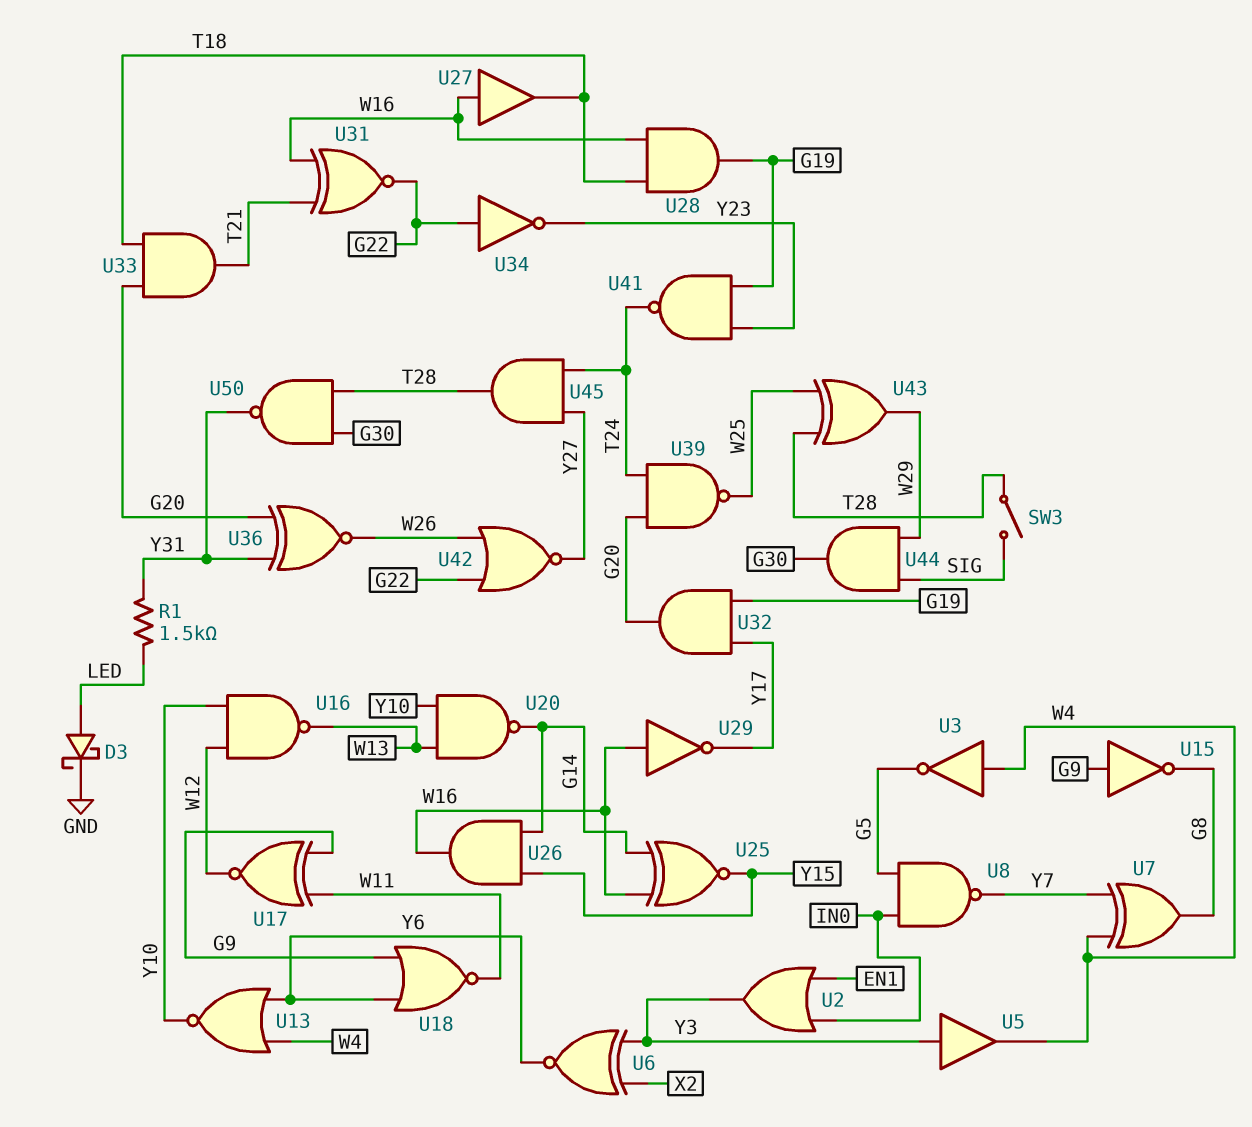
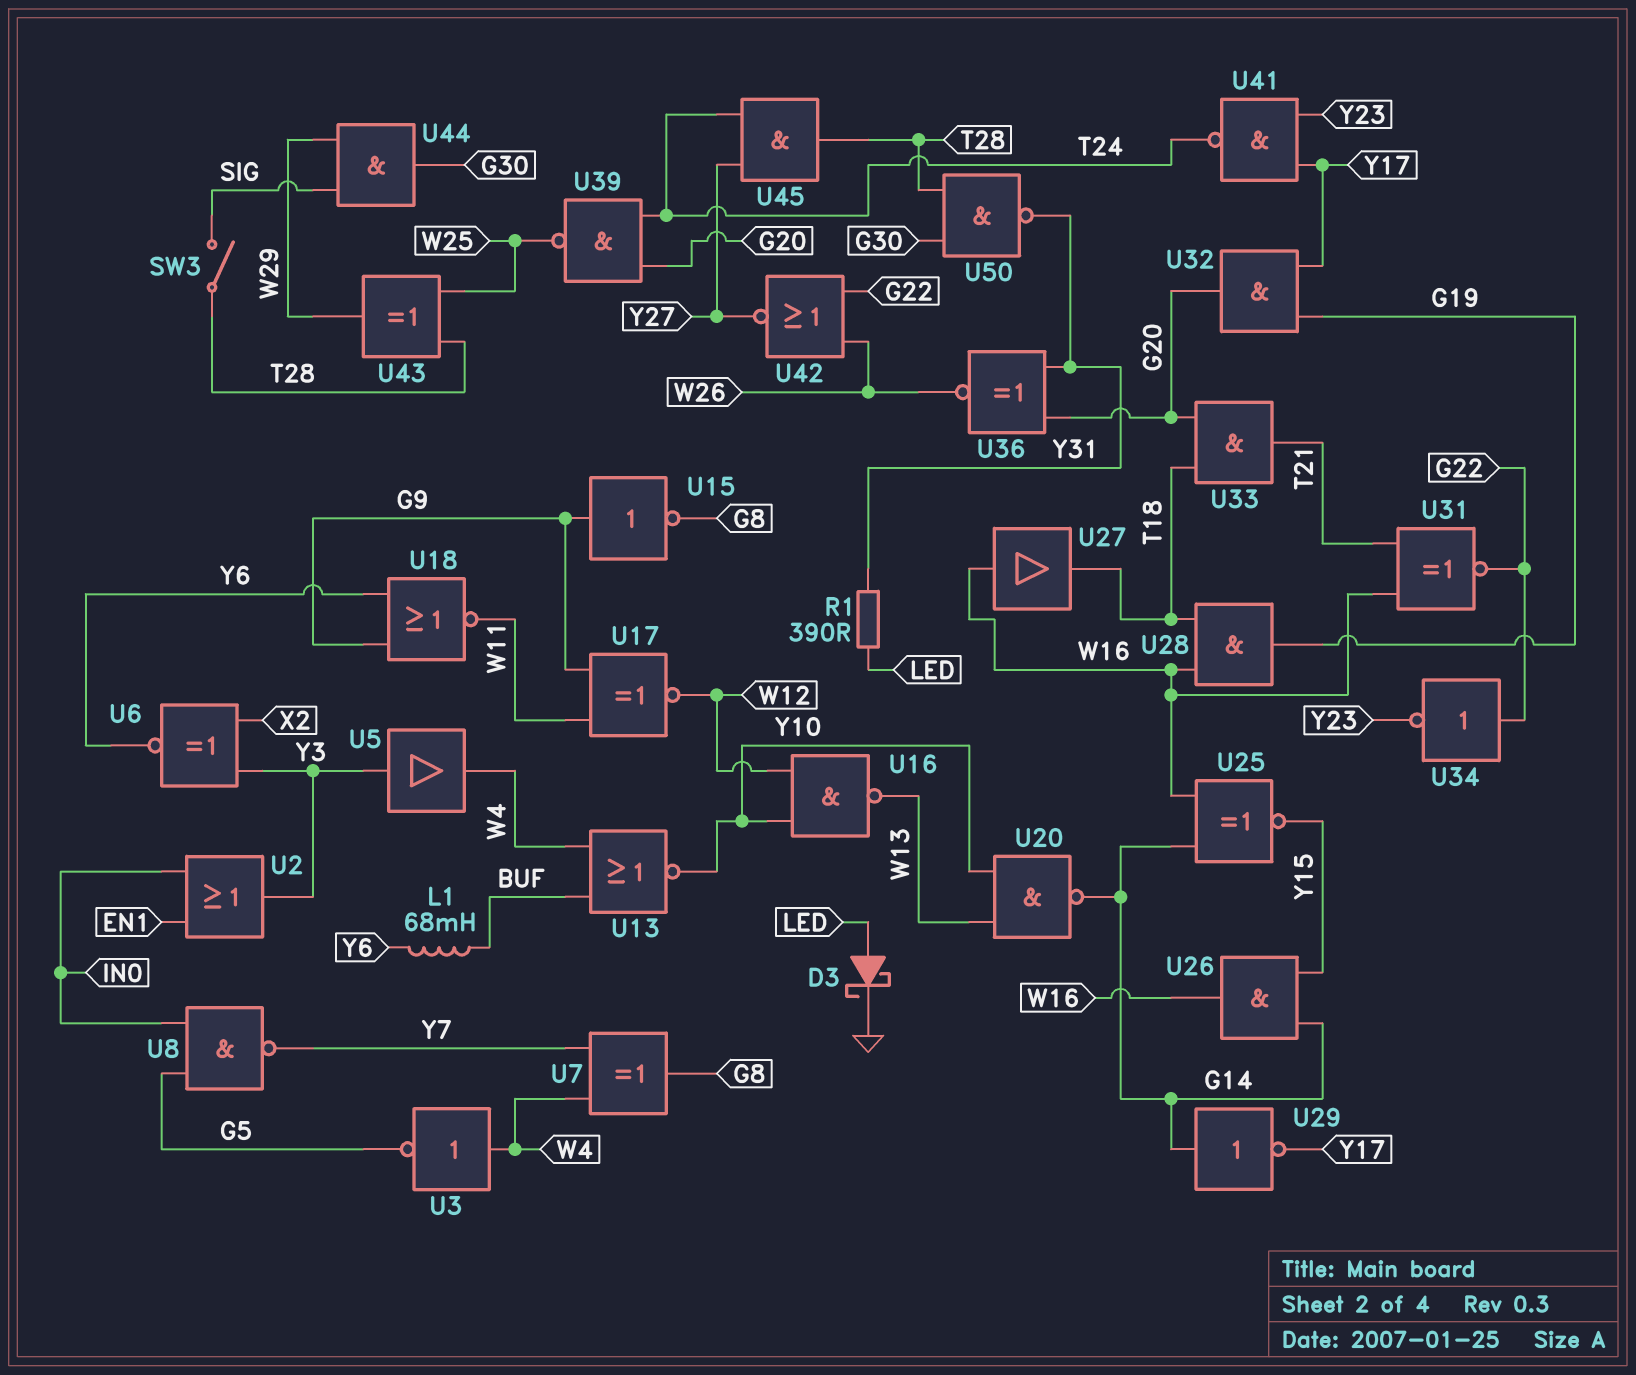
L1: none -> 68mH (BUF, Y6)
R1: 1.5k (LED, Y31) -> 390 (LED, Y31)
U13: NOR (in W4, in Y6, out Y10) -> NOR (in BUF, in W4, out Y10)
U29: NOT (in W16, out Y17) -> NOT (in G14, out Y17)
U41: NAND (in G19, in Y23, out T24) -> NAND (in Y17, in Y23, out T24)

